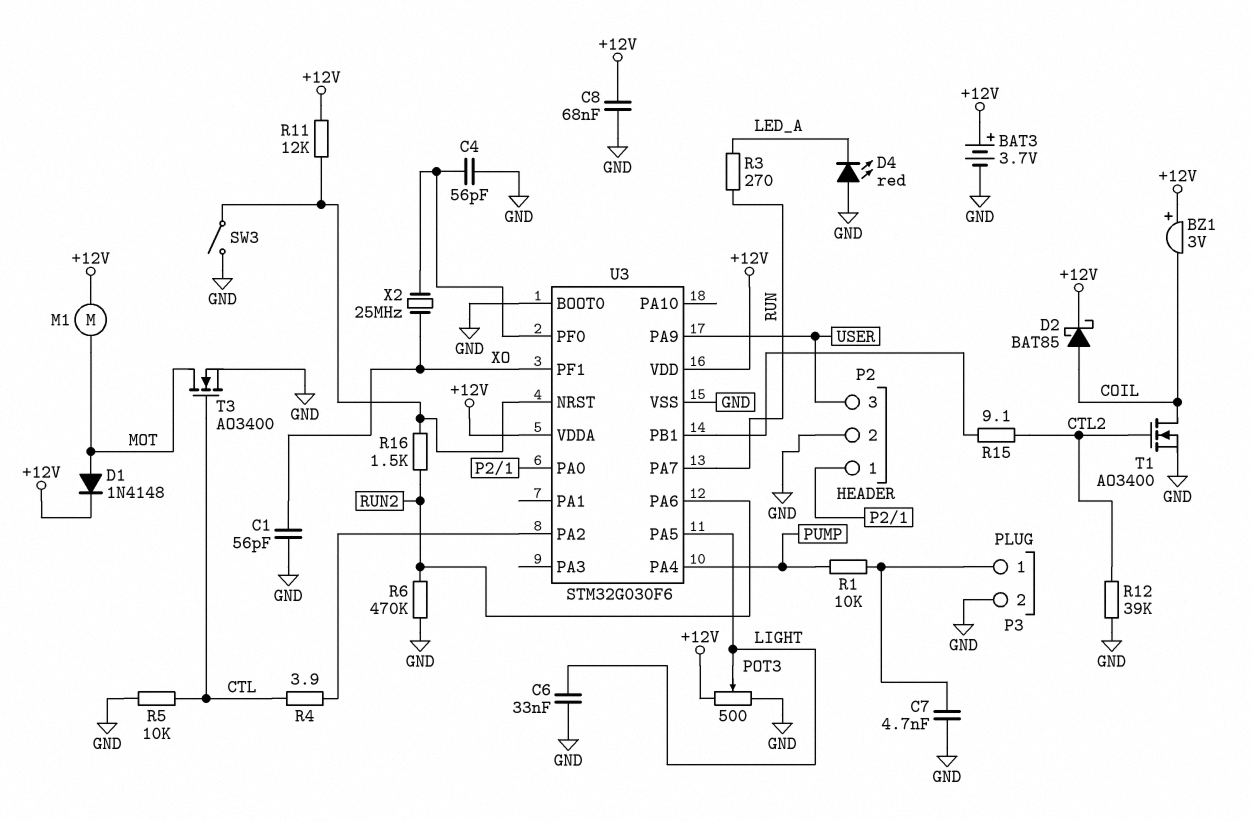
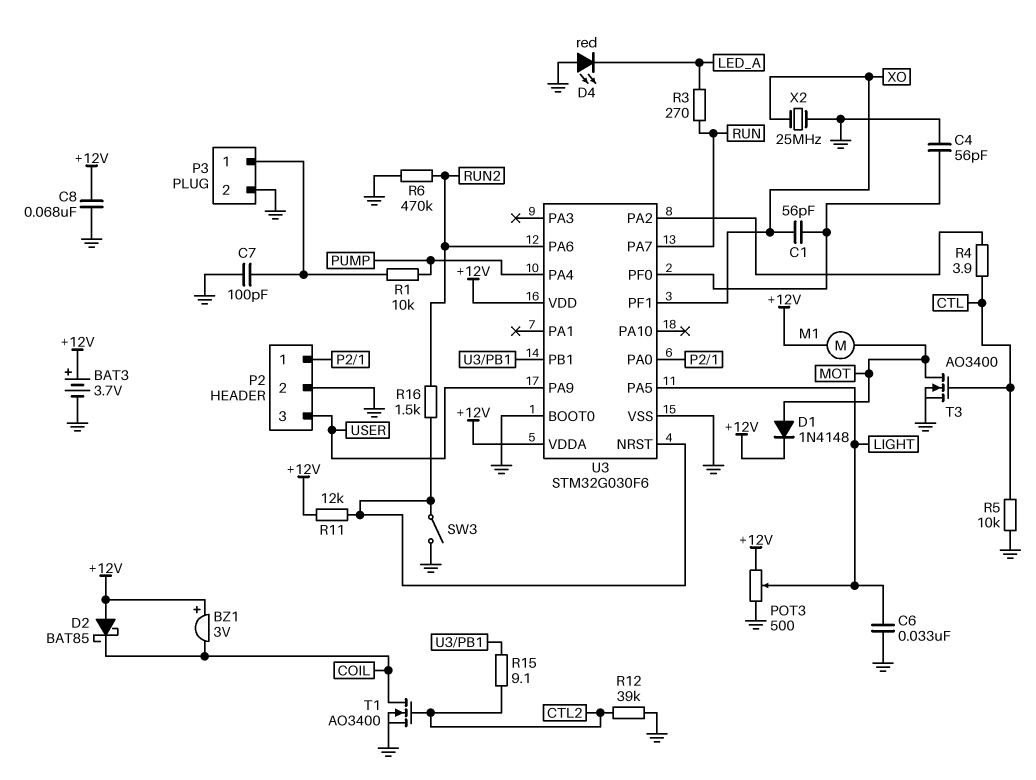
C1: 56pF (GND, XO) -> 56pF (U3/PF0, XO)
C7: 4.7nF (GND, P3/1) -> 100pF (GND, P3/1)
D2: schottky BAT85 (A COIL, K +12V) -> schottky BAT85 (A +12V, K COIL)
X2: 25MHz (U3/PF0, XO) -> 25MHz (GND, XO)

